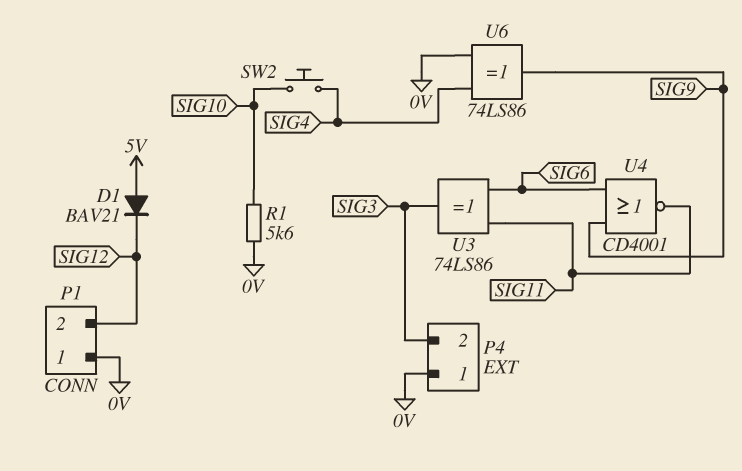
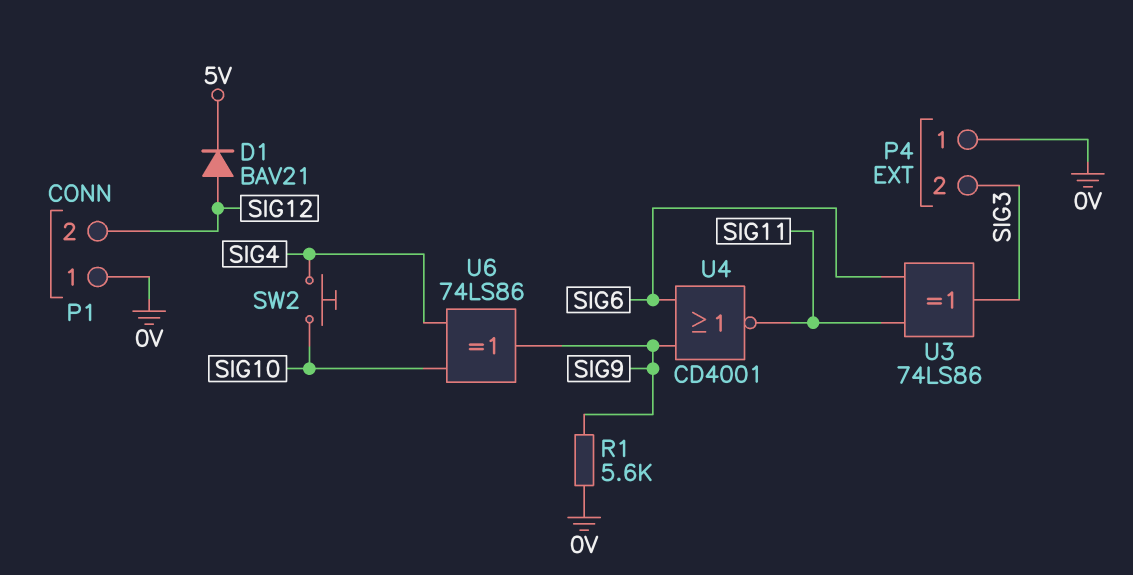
D1: diode BAV21 (A 5V, K SIG12) -> diode BAV21 (A SIG12, K 5V)
R1: 5.6k (0V, SIG10) -> 5.6k (0V, SIG9)
U6: XOR 74LS86 (in 0V, in SIG4, out SIG9) -> XOR 74LS86 (in SIG4, in SIG10, out SIG9)

